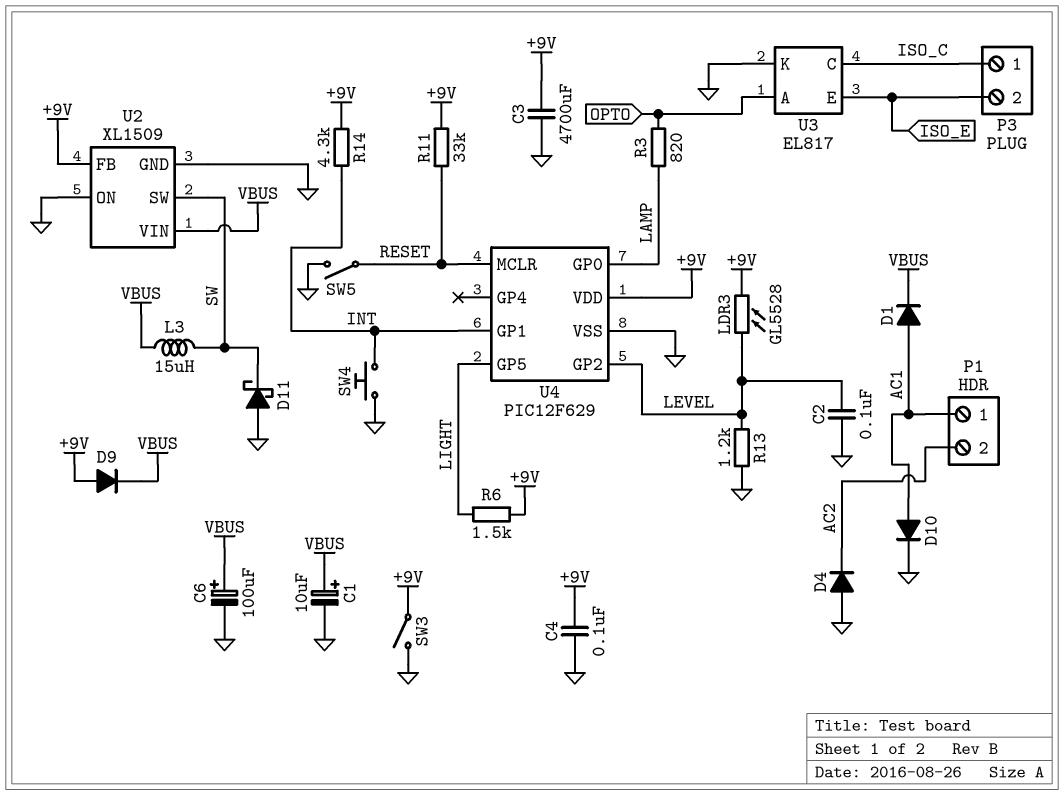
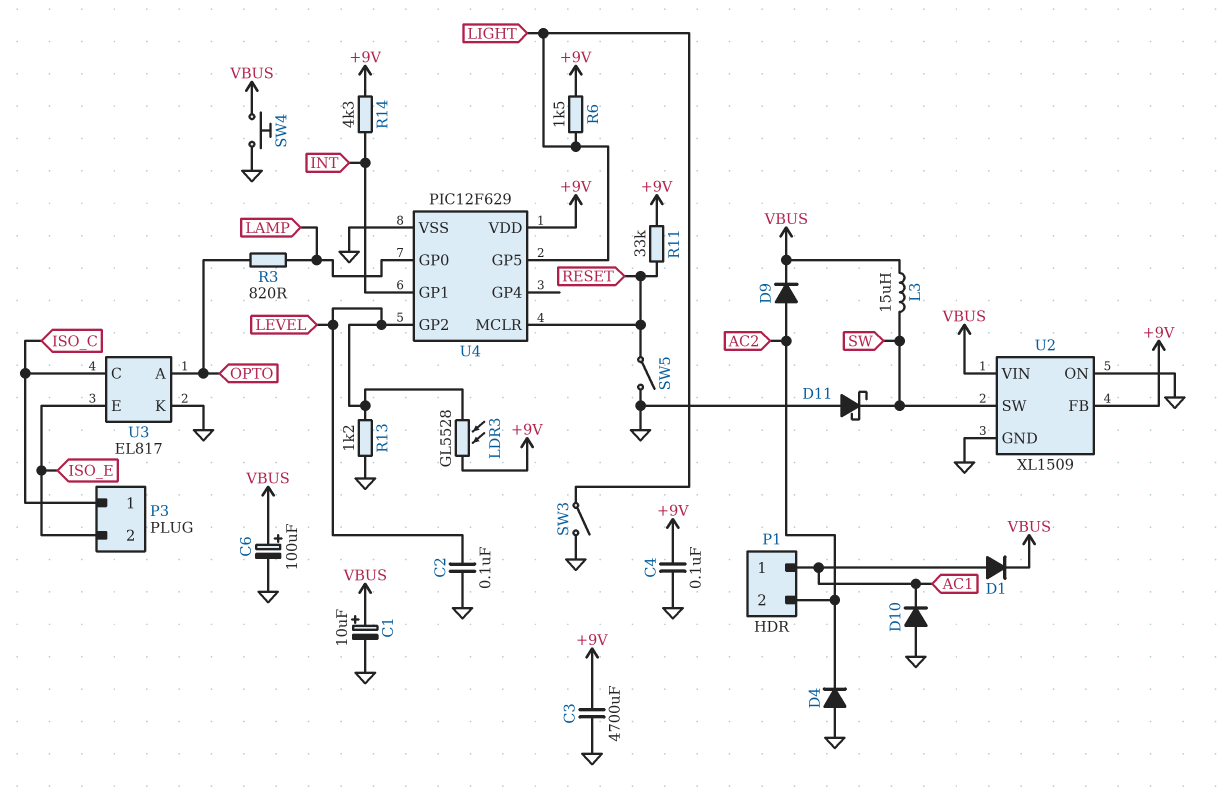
D9: diode (A +9V, K VBUS) -> diode (A AC2, K VBUS)
D10: diode (A AC1, K GND) -> diode (A GND, K AC1)
SW3: switch (+9V, GND) -> switch (GND, LIGHT)
SW4: button (GND, INT) -> button (GND, VBUS)

